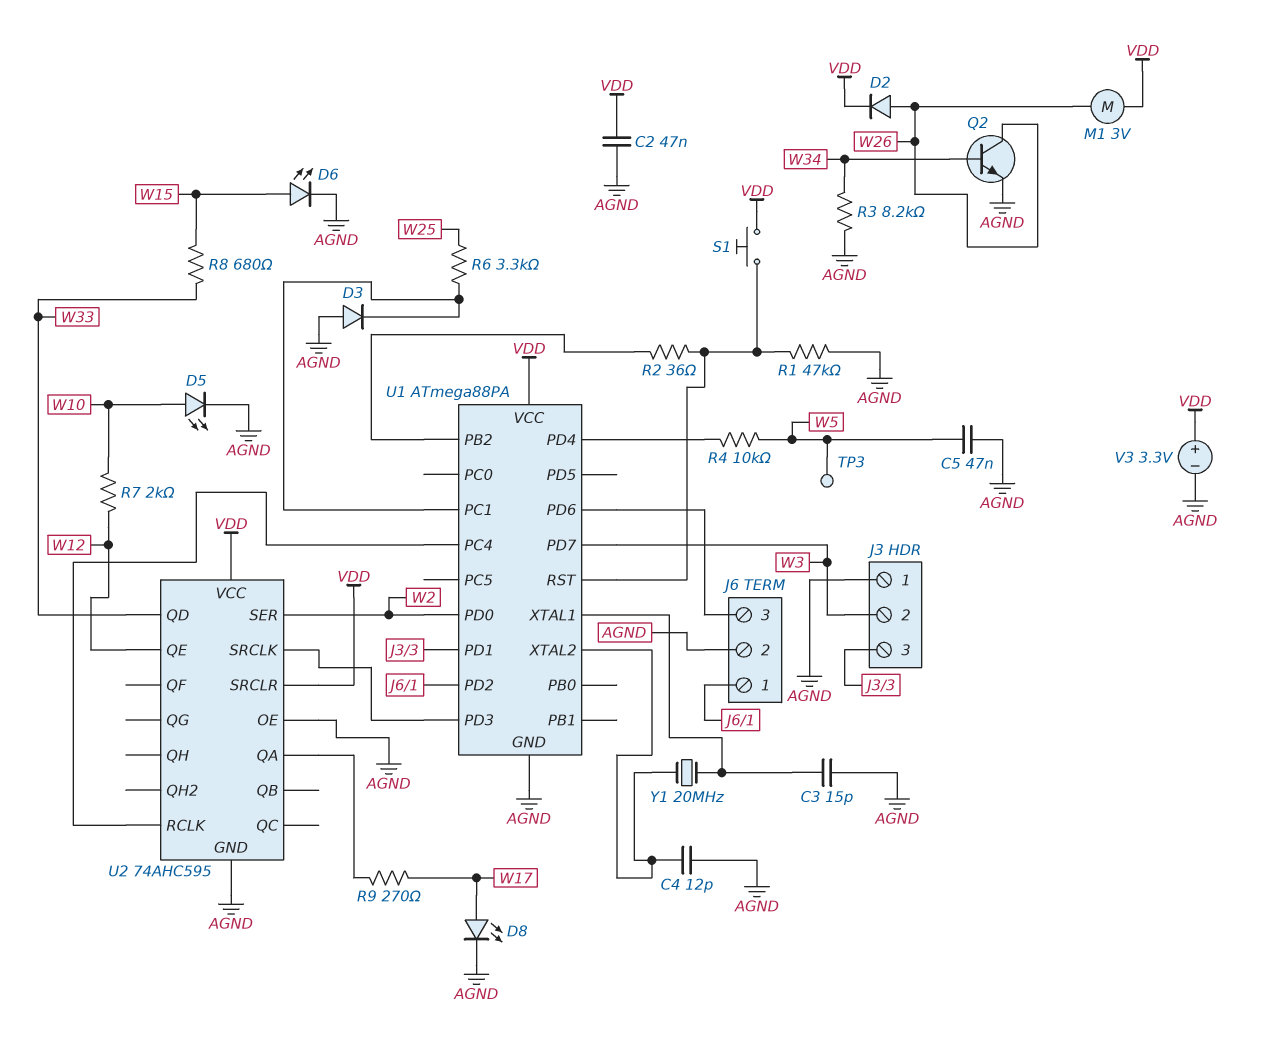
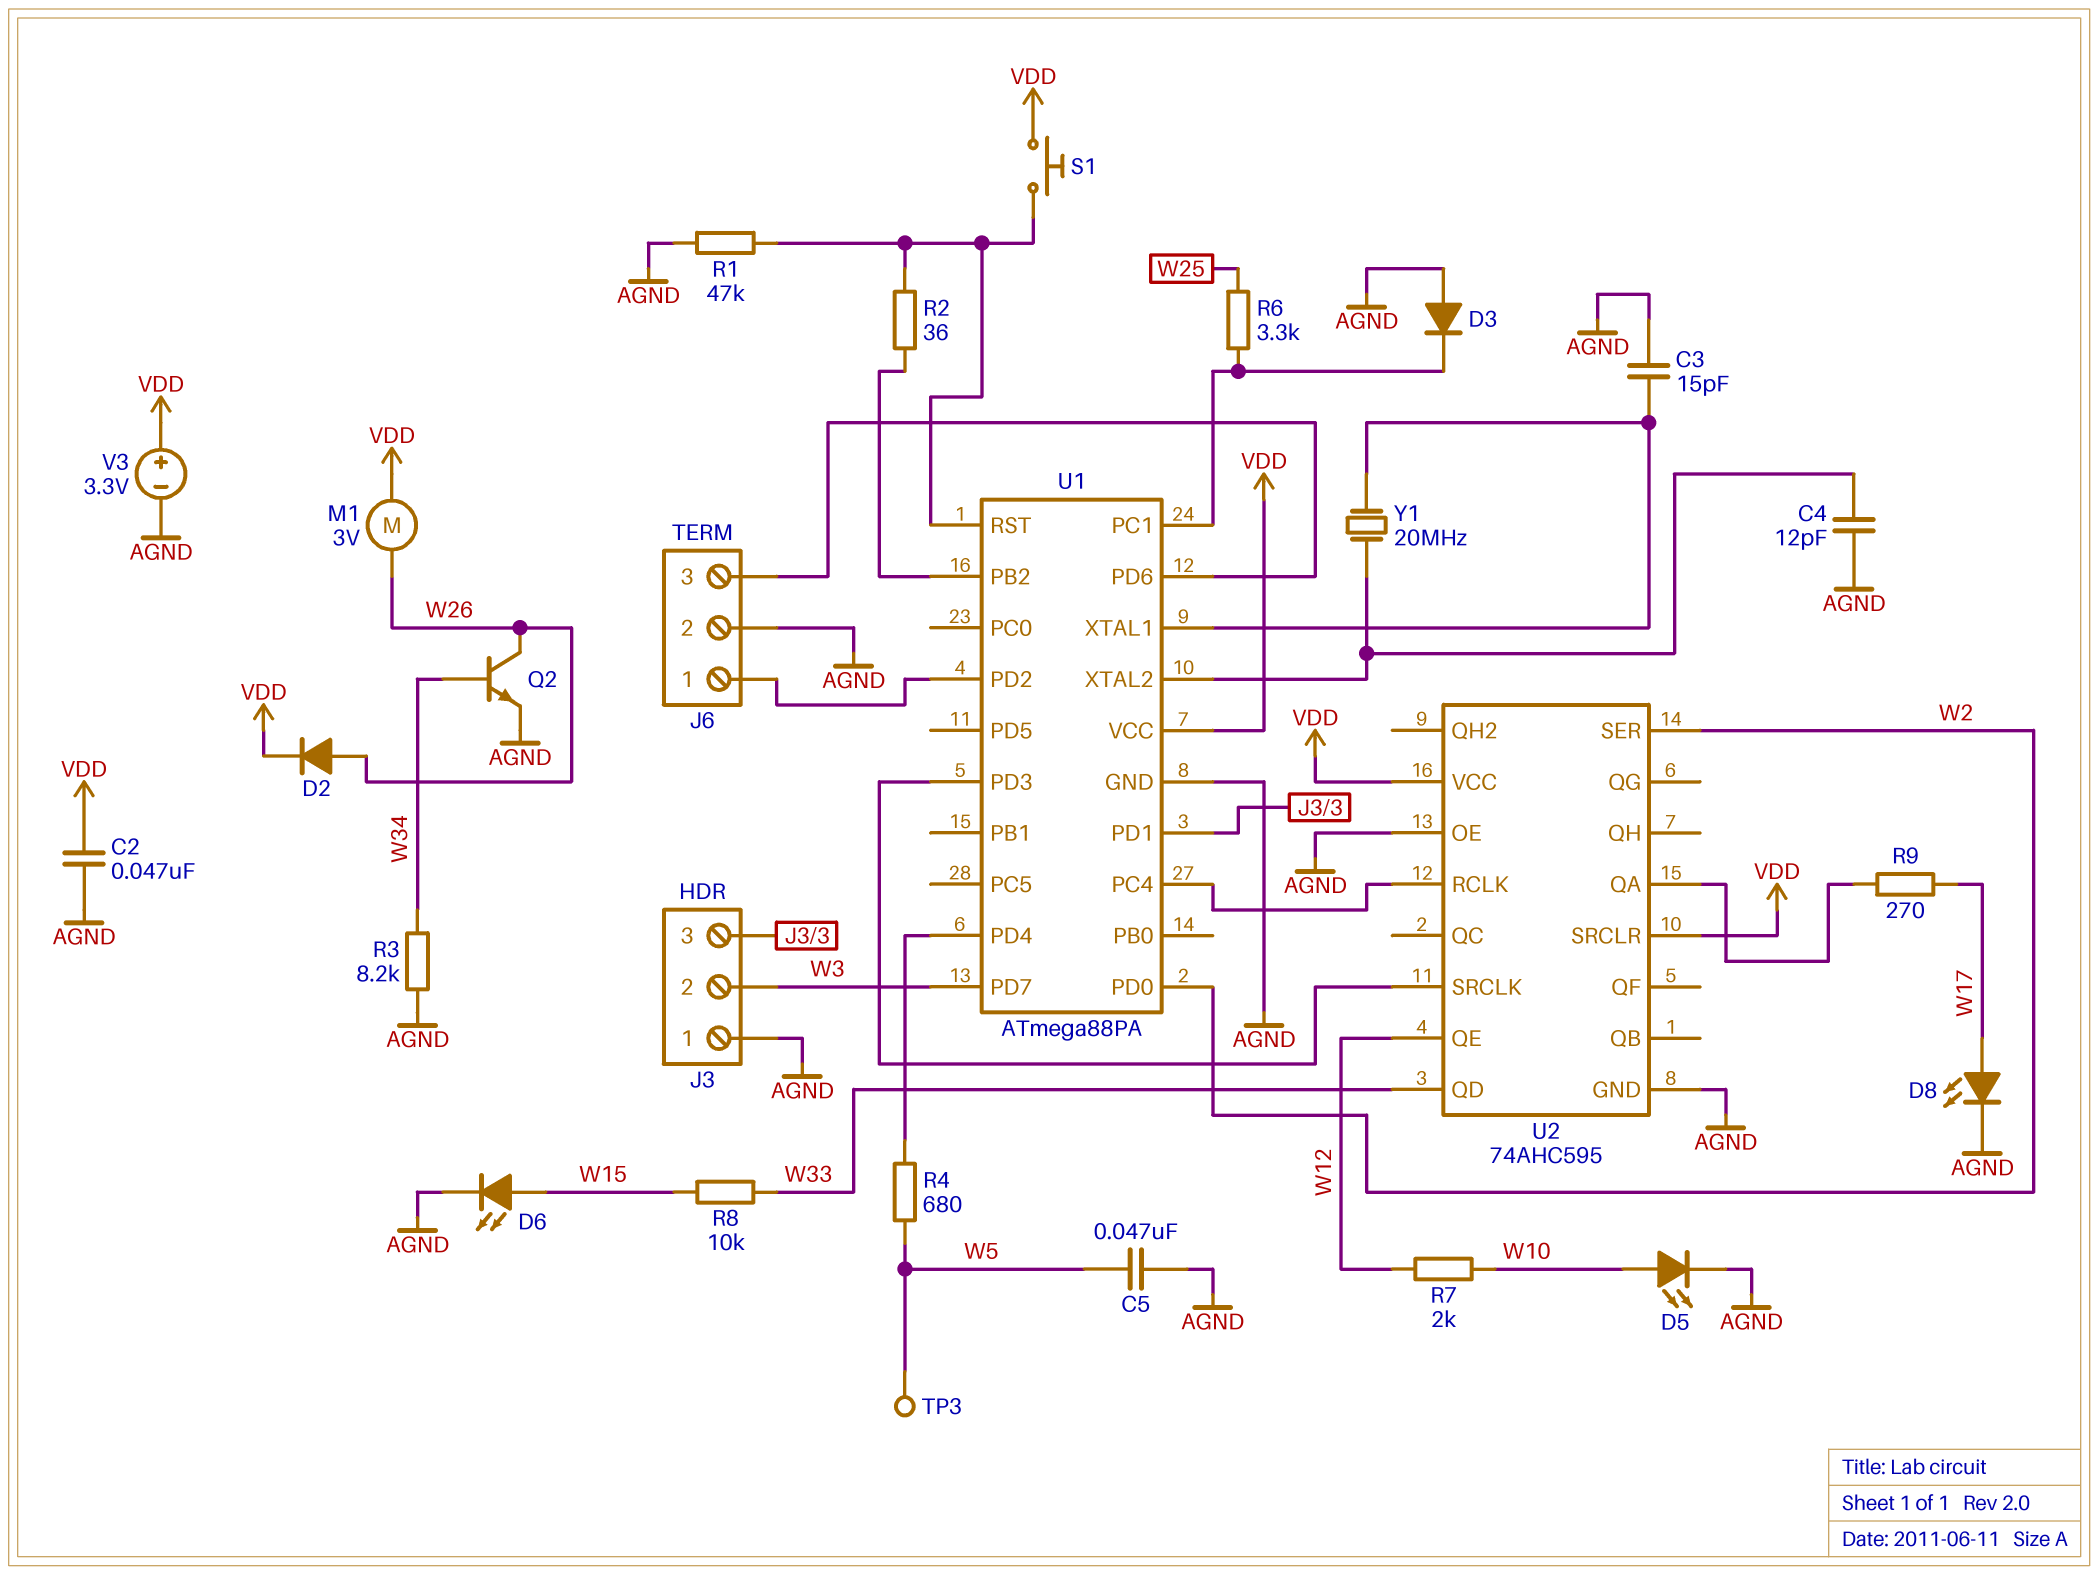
R4: 10k (U1/PD4, W5) -> 680 (U1/PD4, W5)
R8: 680 (W15, W33) -> 10k (W15, W33)

